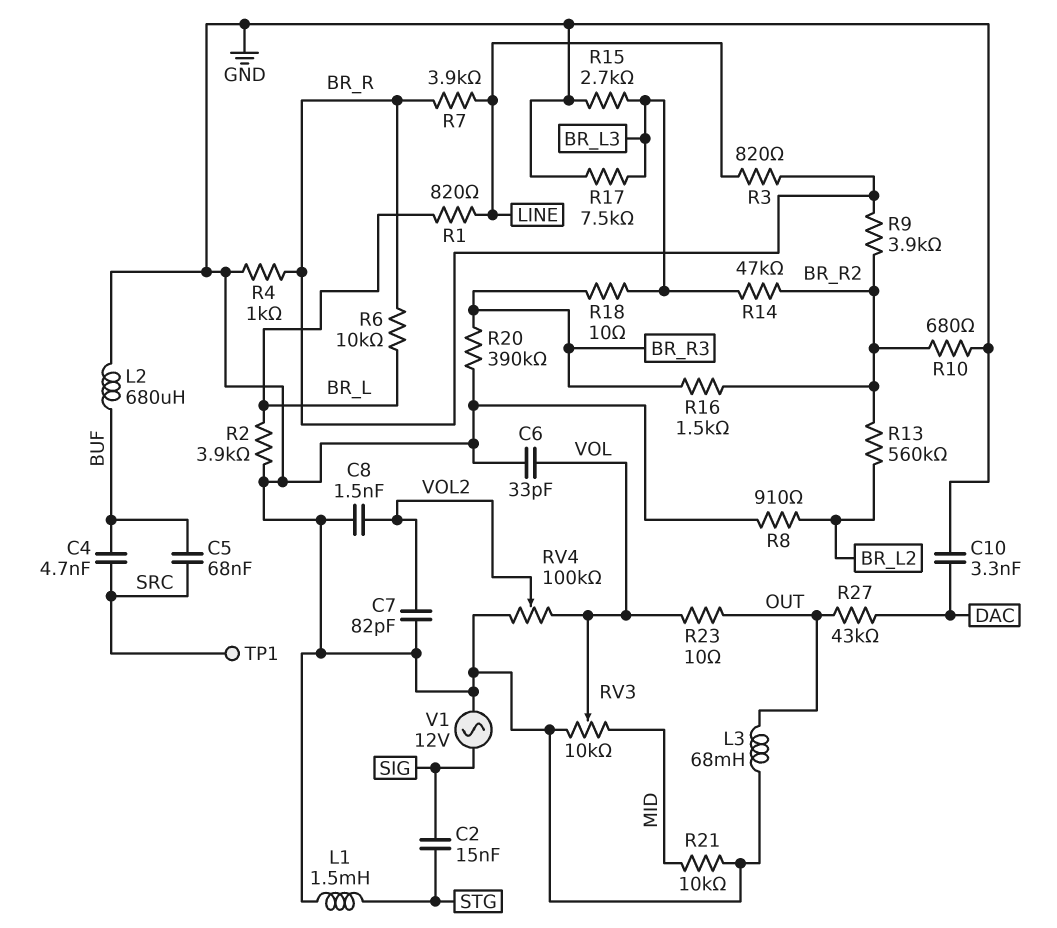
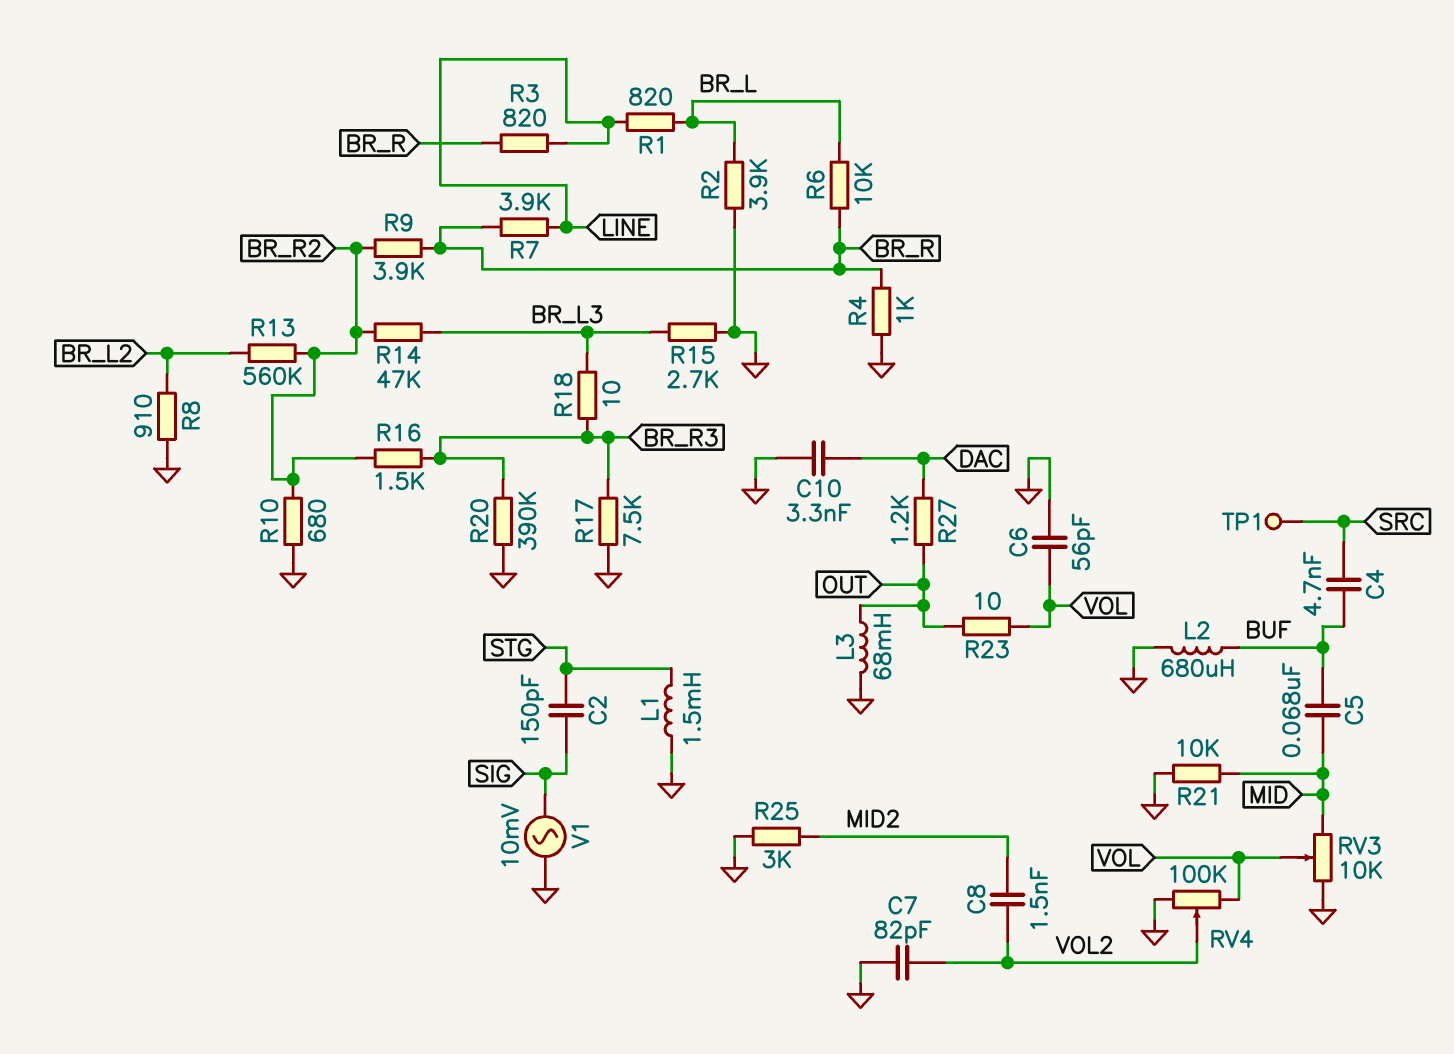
C2: 15nF (SIG, STG) -> 150pF (SIG, STG)
C5: 68nF (BUF, SRC) -> 68nF (BUF, MID)
C6: 33pF (GND, VOL) -> 56pF (GND, VOL)
C8: 1.5nF (GND, VOL2) -> 1.5nF (MID2, VOL2)
R17: 7.5k (BR_L3, GND) -> 7.5k (BR_R3, GND)
R25: none -> 3k (GND, MID2)
R27: 43k (DAC, OUT) -> 1.2k (DAC, OUT)
V1: AC 12V (GND, SIG) -> AC 10mV (GND, SIG)

